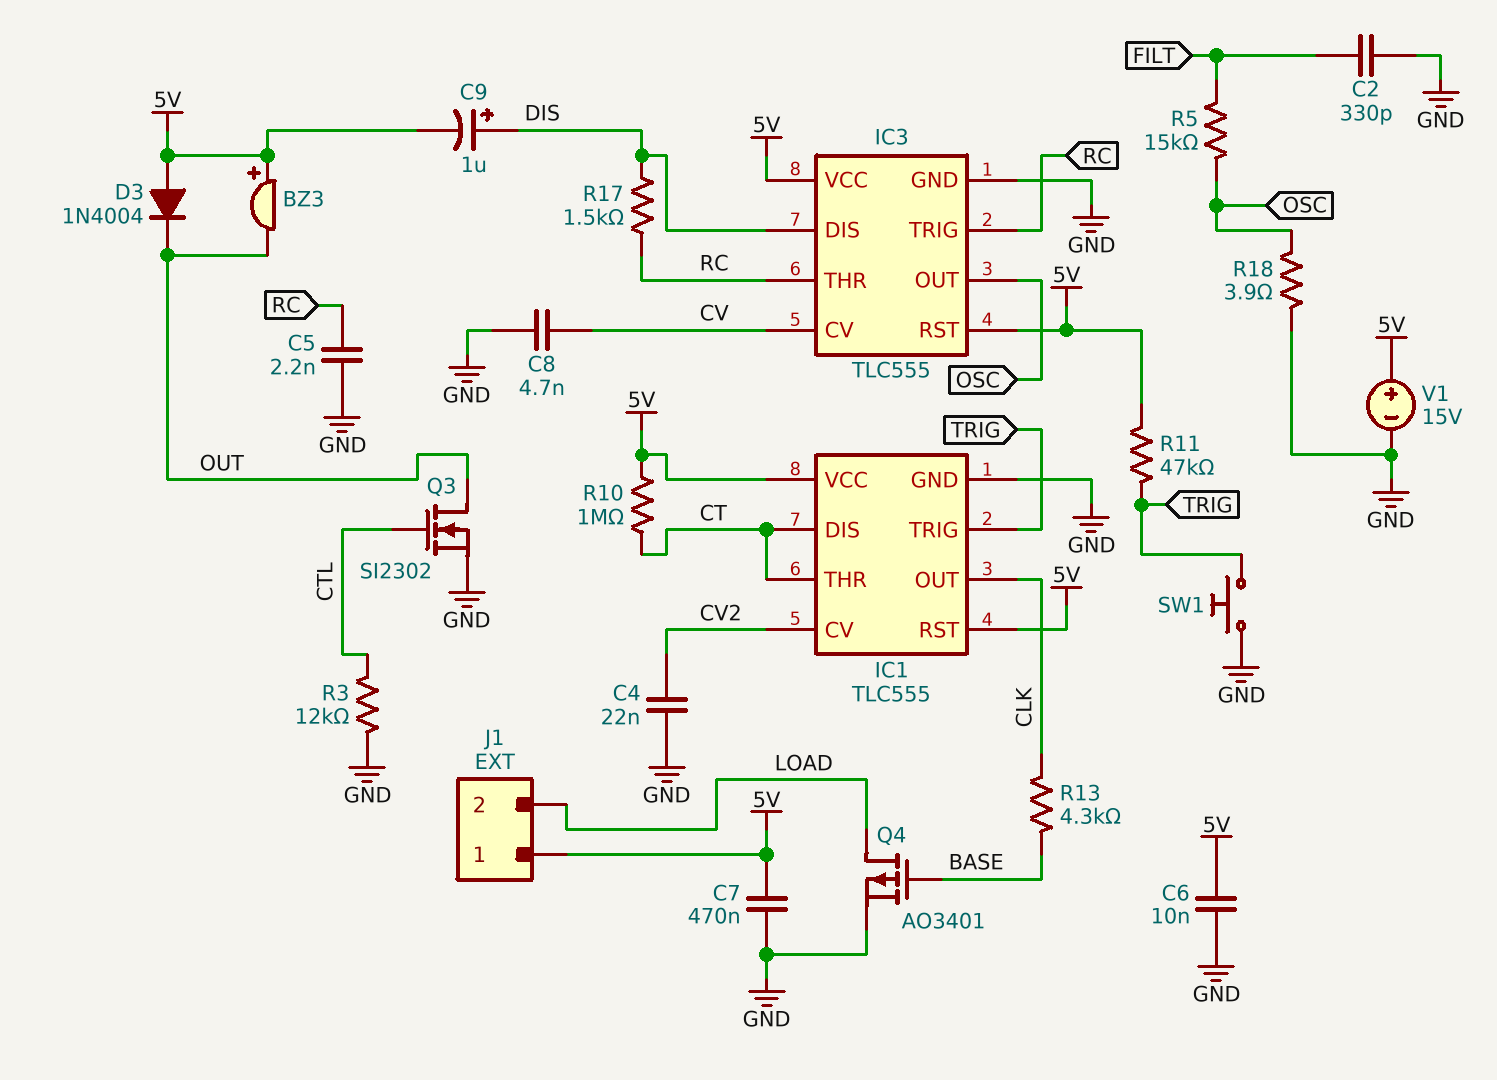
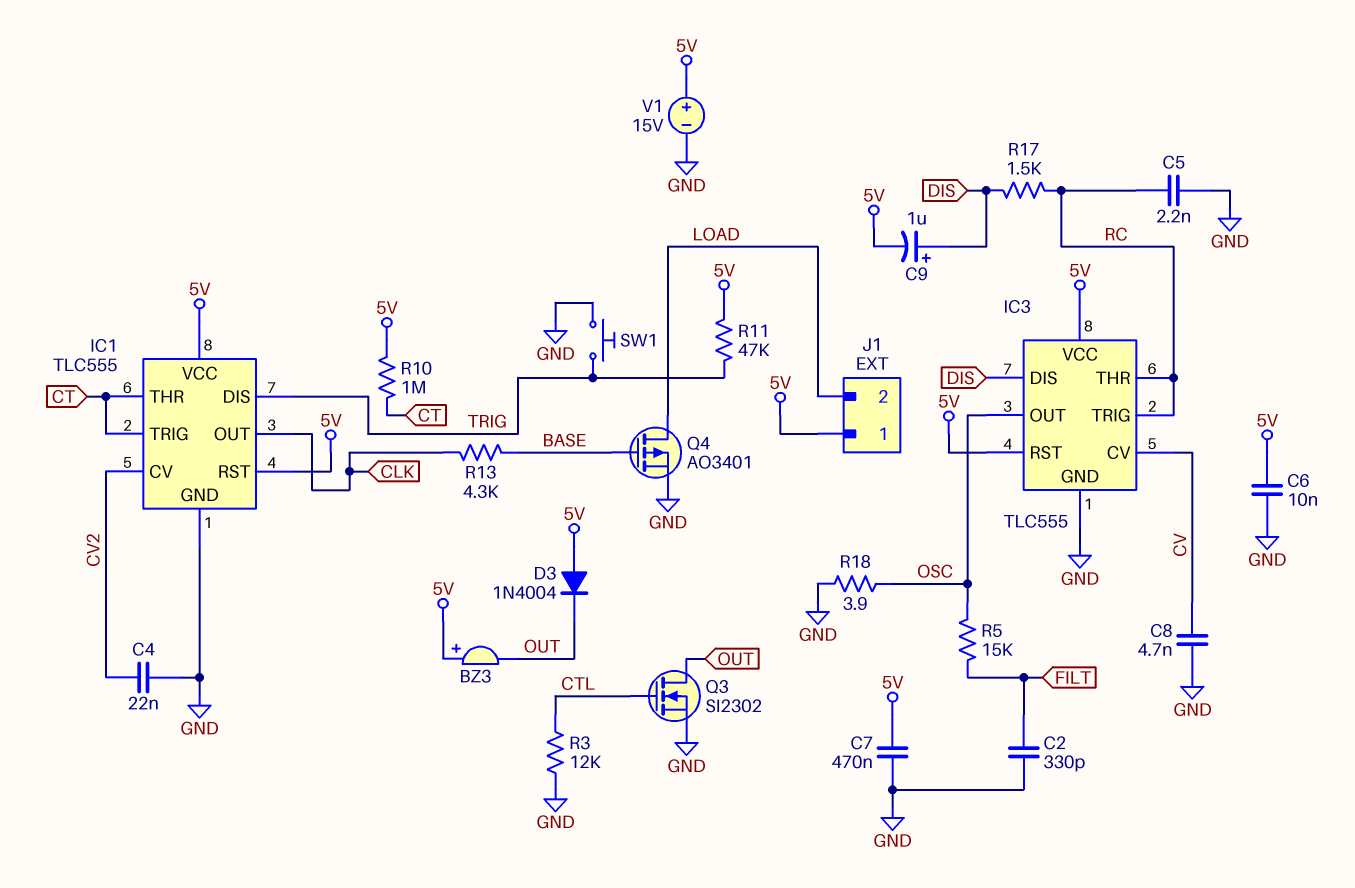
IC1 pin DIS: CT -> TRIG
IC1 pin TRIG: TRIG -> CT

